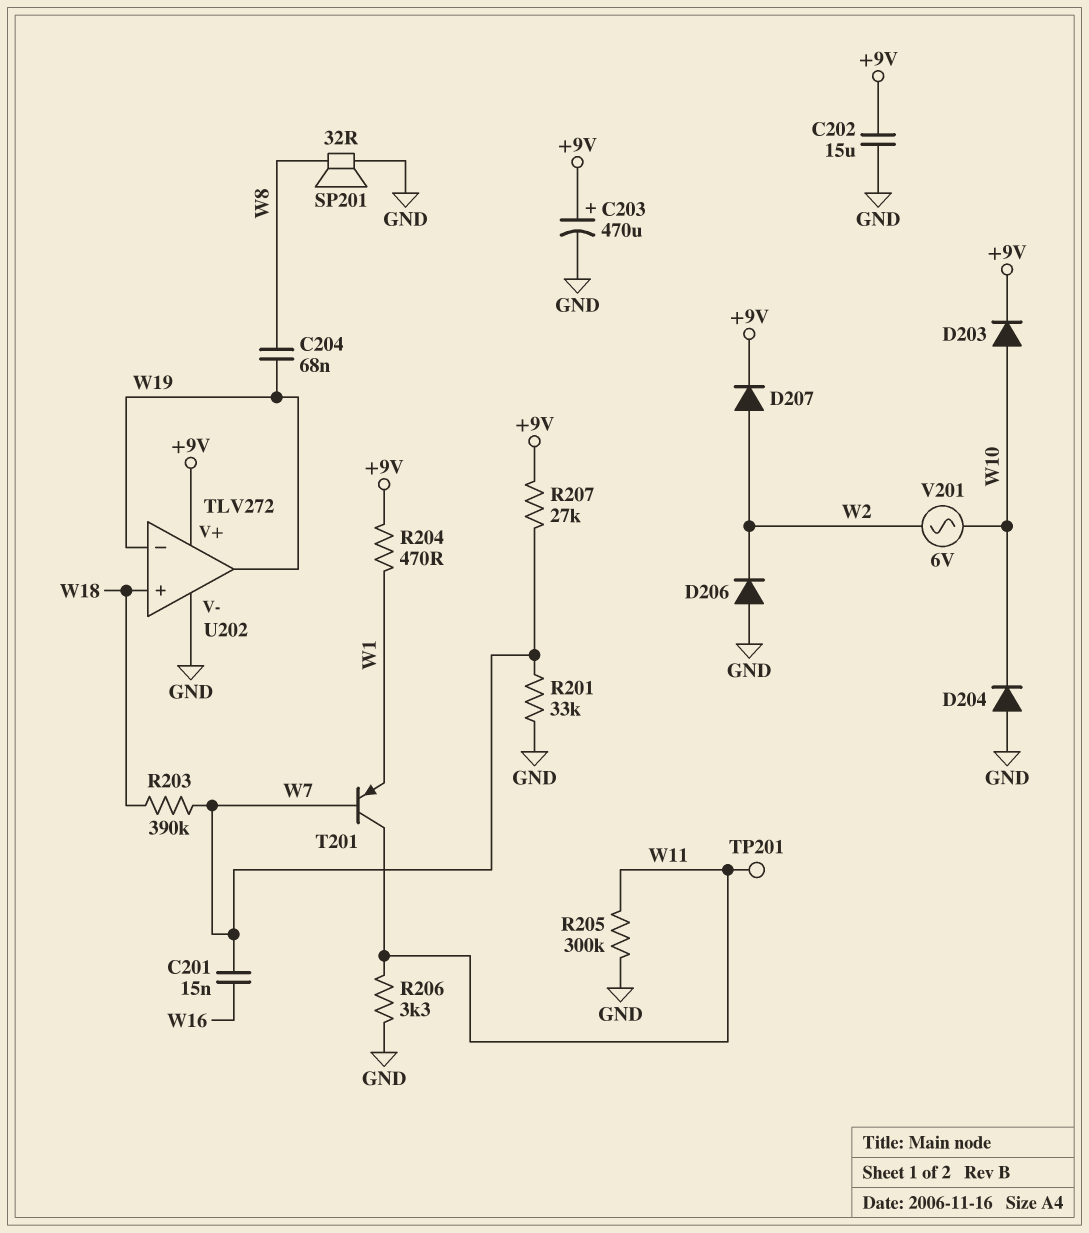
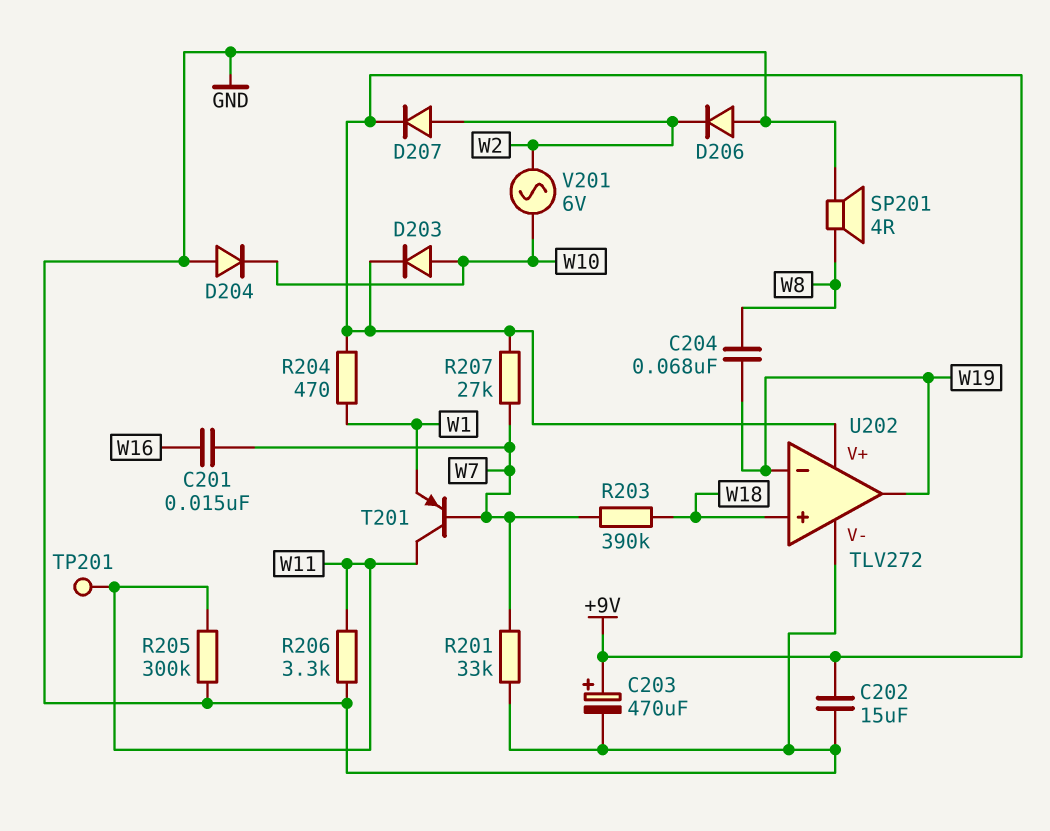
SP201: speaker 32R (GND, W8) -> speaker 4R (GND, W8)

